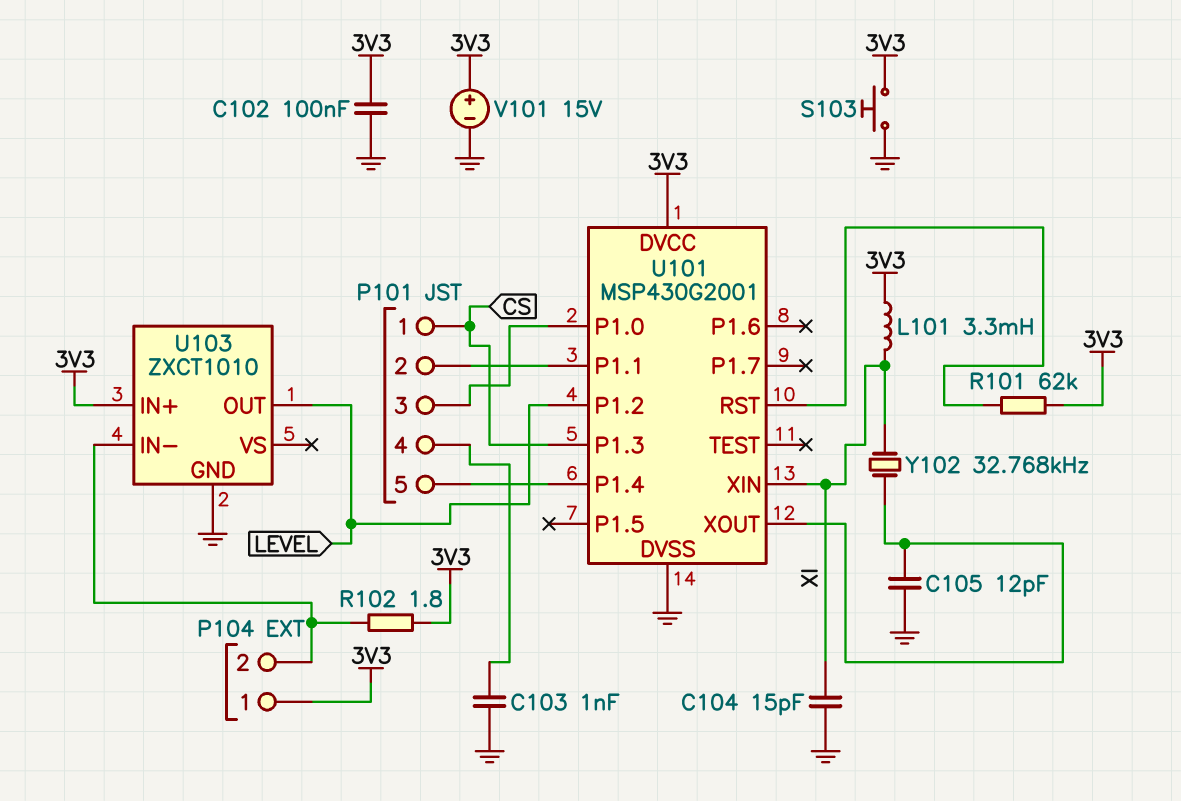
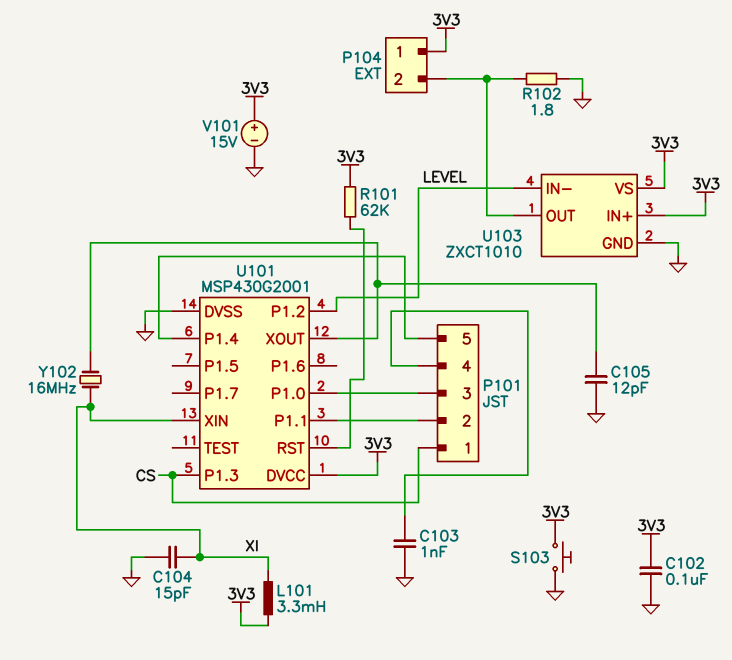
R102: 1.8 (3V3, P104/2) -> 1.8 (GND, P104/2)
U103 pin IN-: P104/2 -> LEVEL
U103 pin OUT: LEVEL -> P104/2
U103 pin VS: none -> 3V3
Y102: 32.768kHz (U101/XOUT, XI) -> 16MHz (U101/XOUT, XI)

